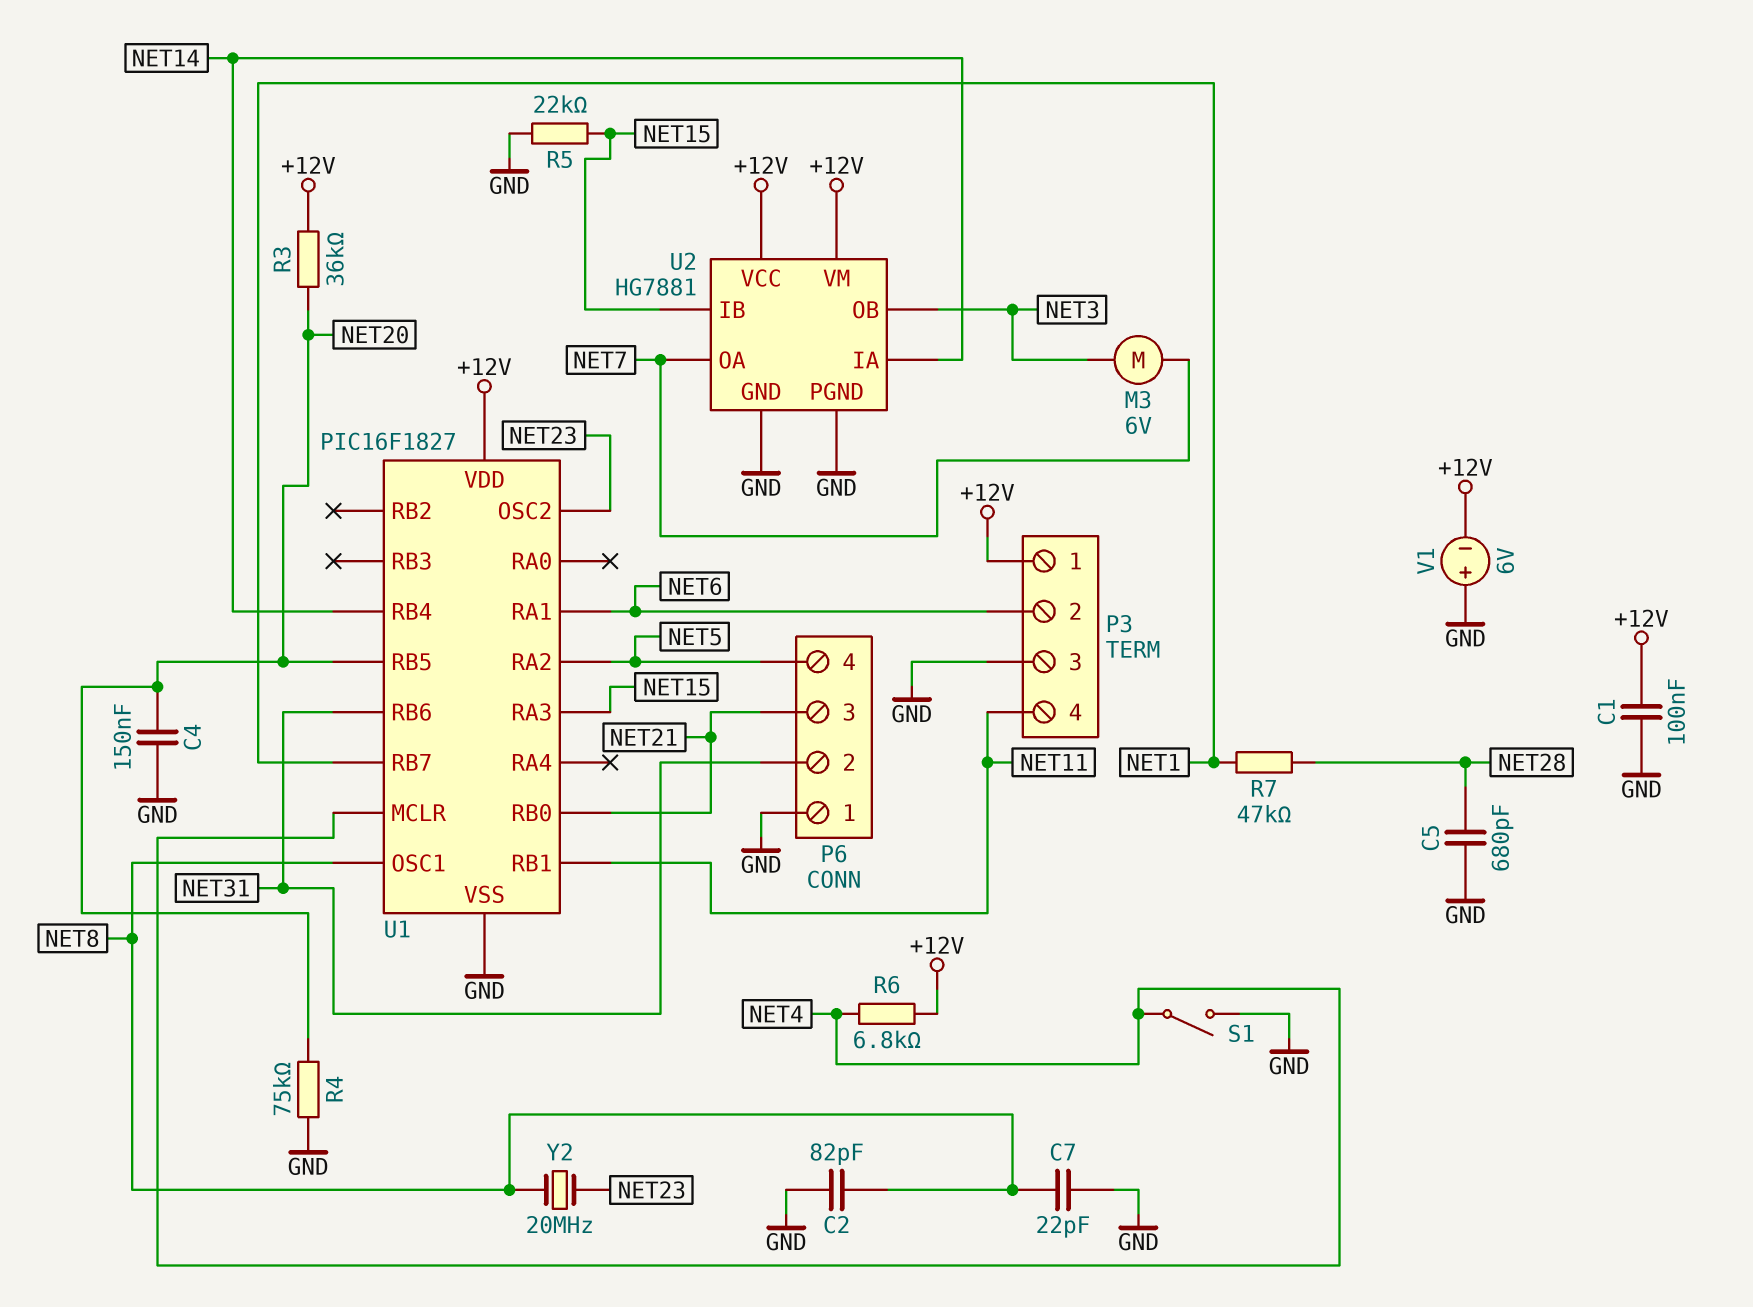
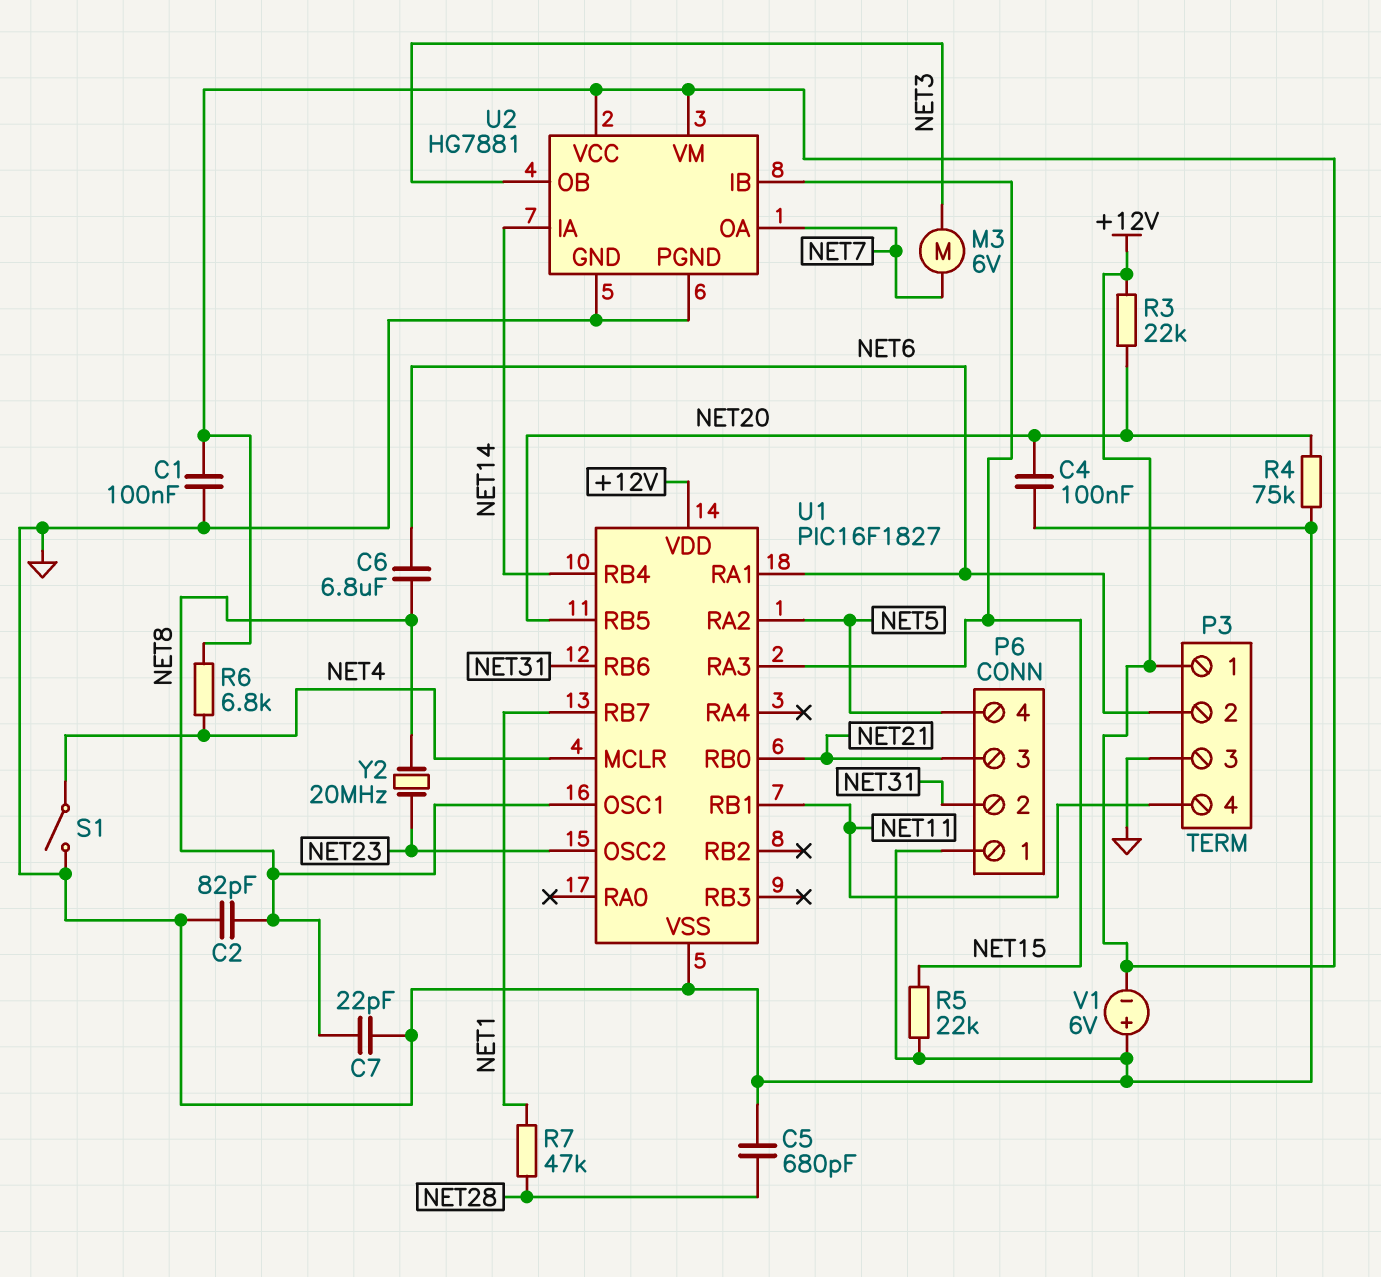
C4: 150nF (GND, NET20) -> 100nF (GND, NET20)
C6: none -> 6.8uF (NET6, NET8)
R3: 36k (+12V, NET20) -> 22k (+12V, NET20)

